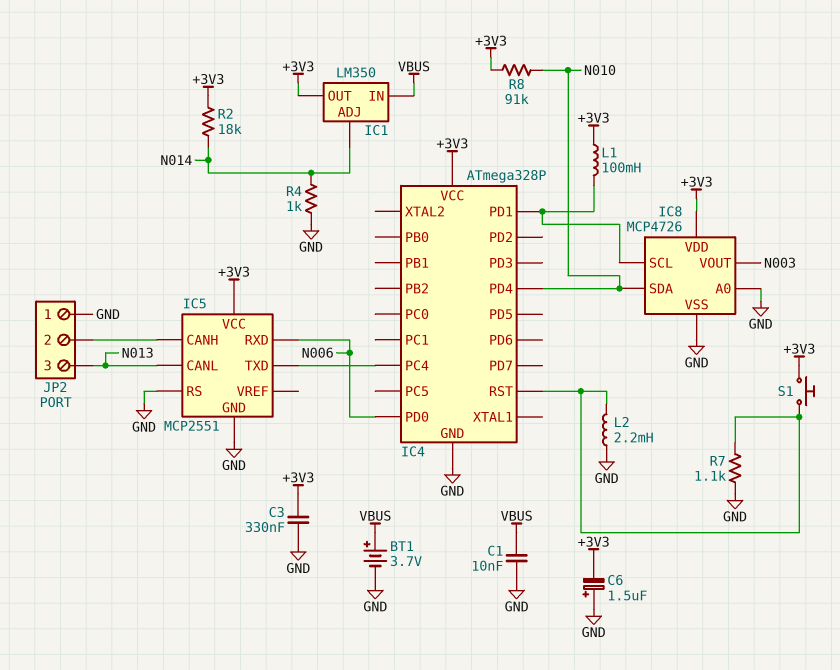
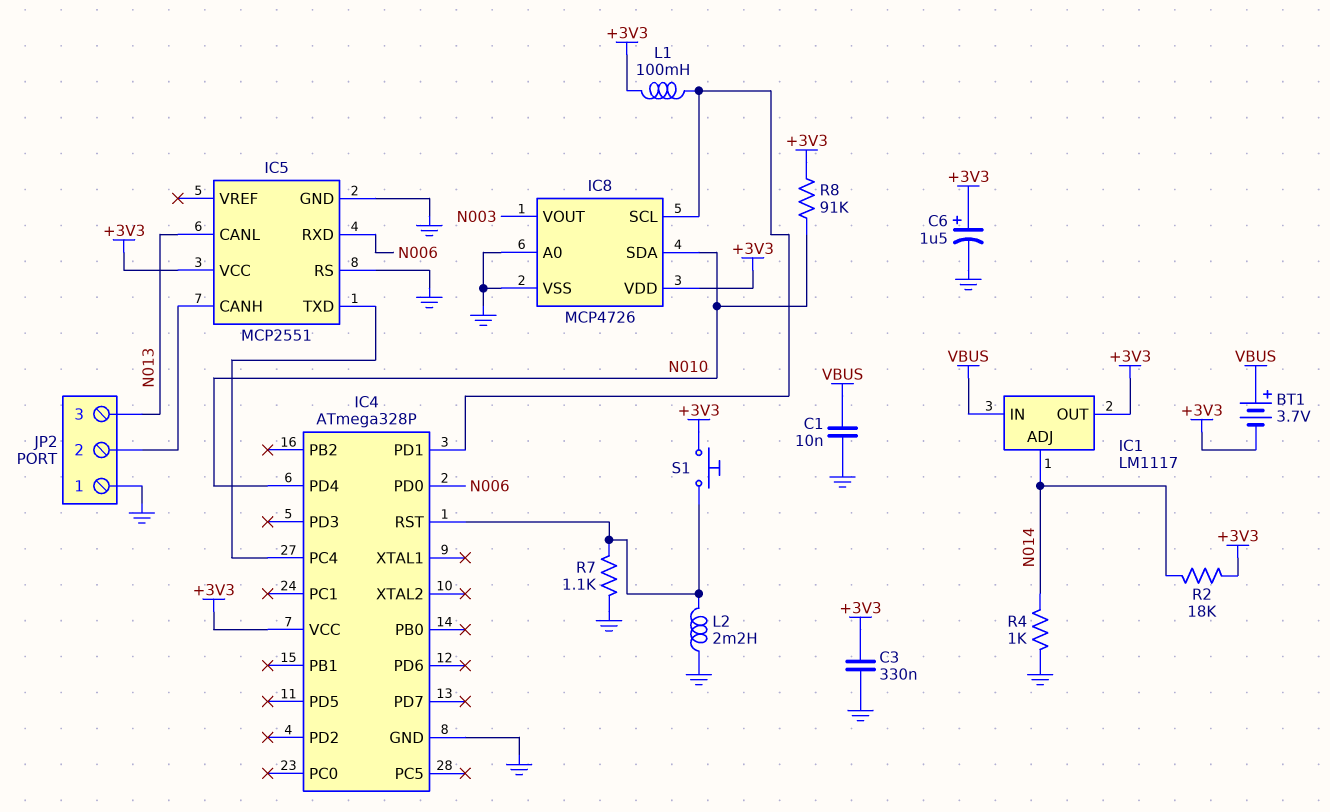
BT1: 3.7V (plus VBUS, minus GND) -> 3.7V (plus VBUS, minus +3V3)
C6: 1.5uF (plus GND, minus +3V3) -> 1.5uF (plus +3V3, minus GND)
IC1: LM350 -> LM1117

